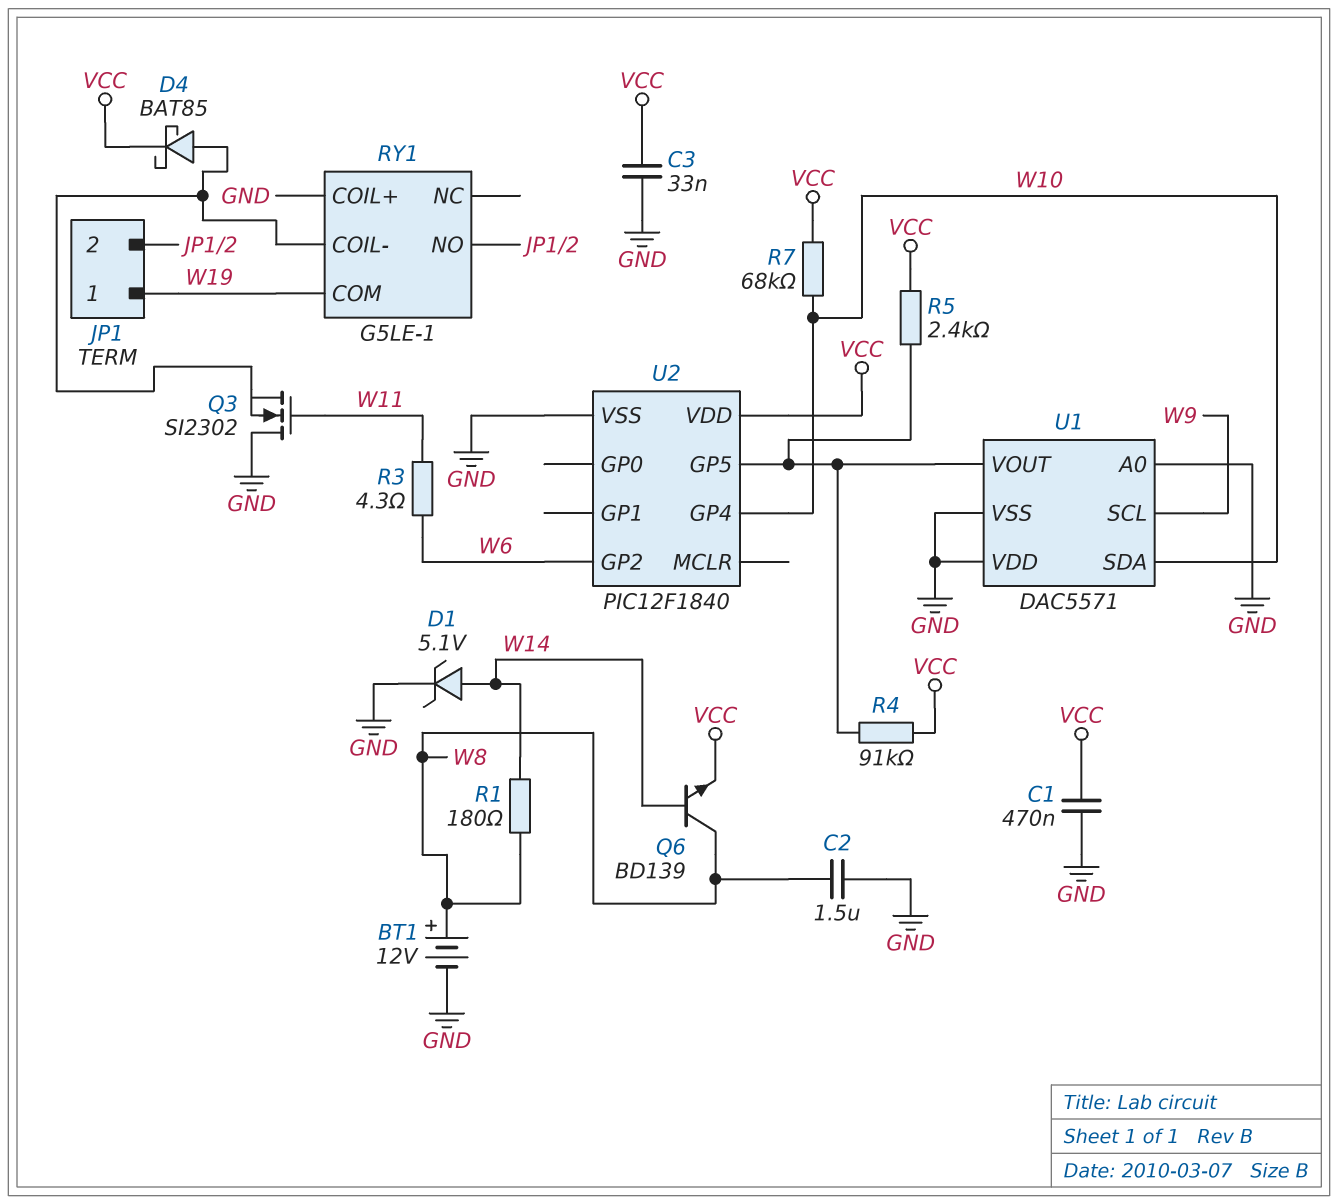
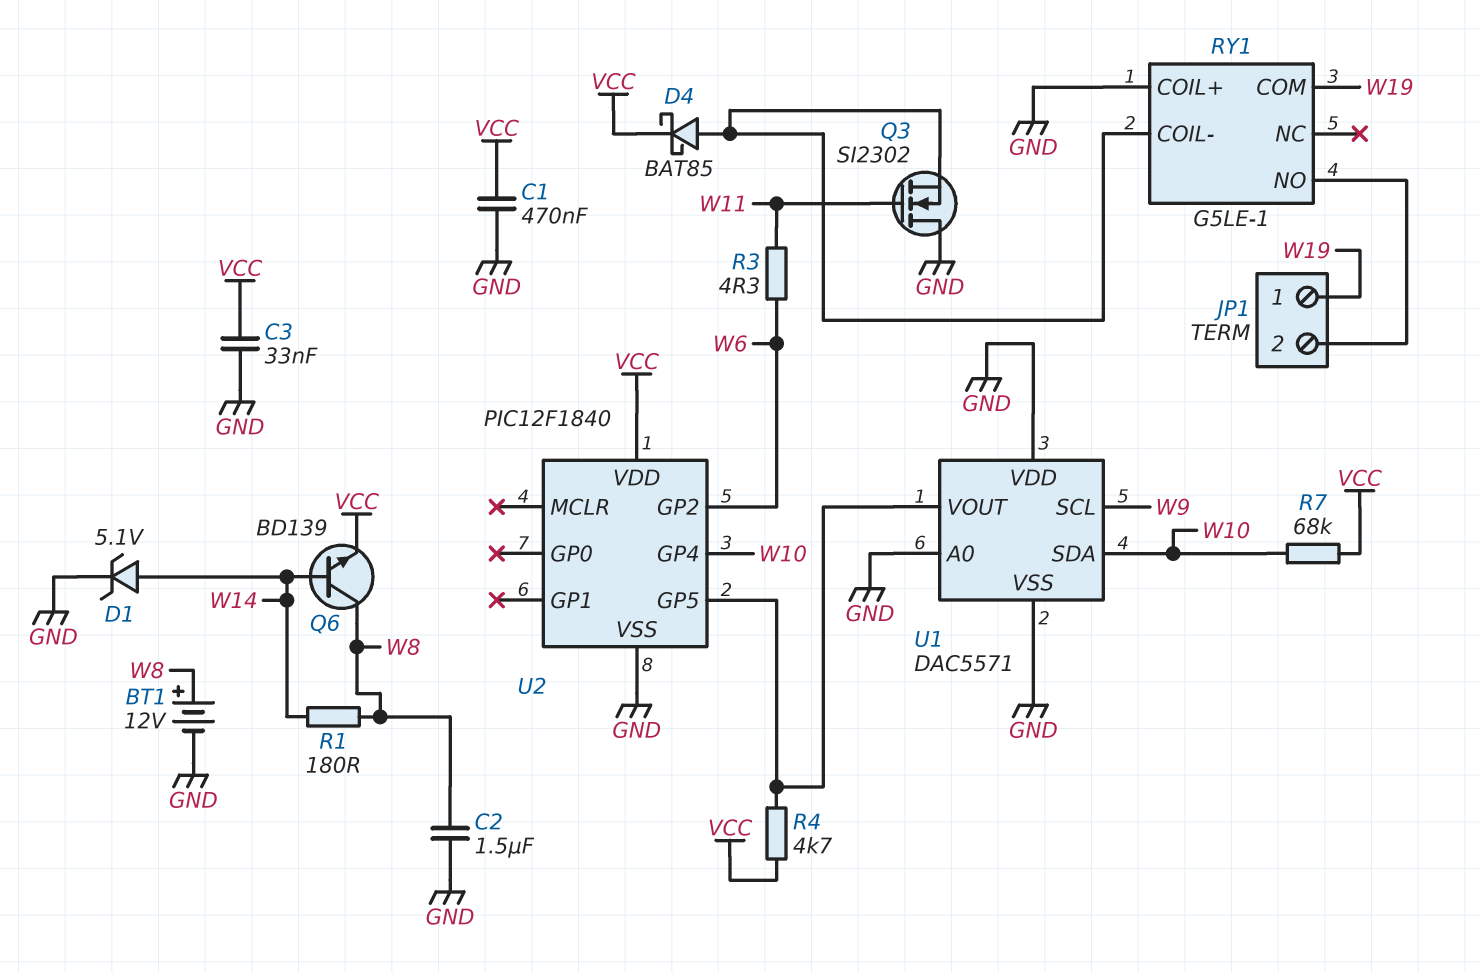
R4: 91k (U1/VOUT, VCC) -> 4.7k (U1/VOUT, VCC)
R5: 2.4k (U1/VOUT, VCC) -> none

